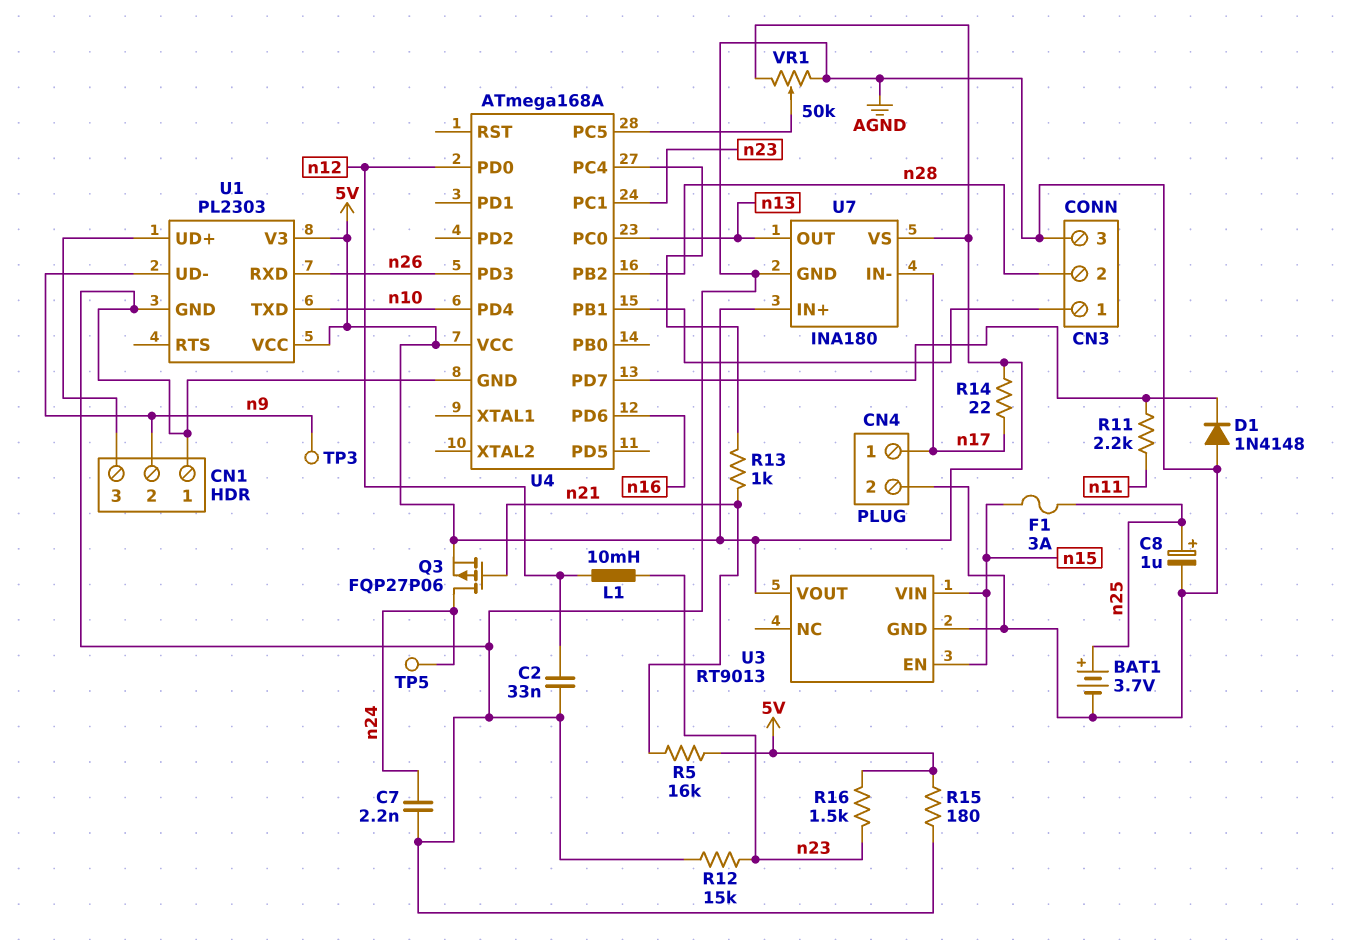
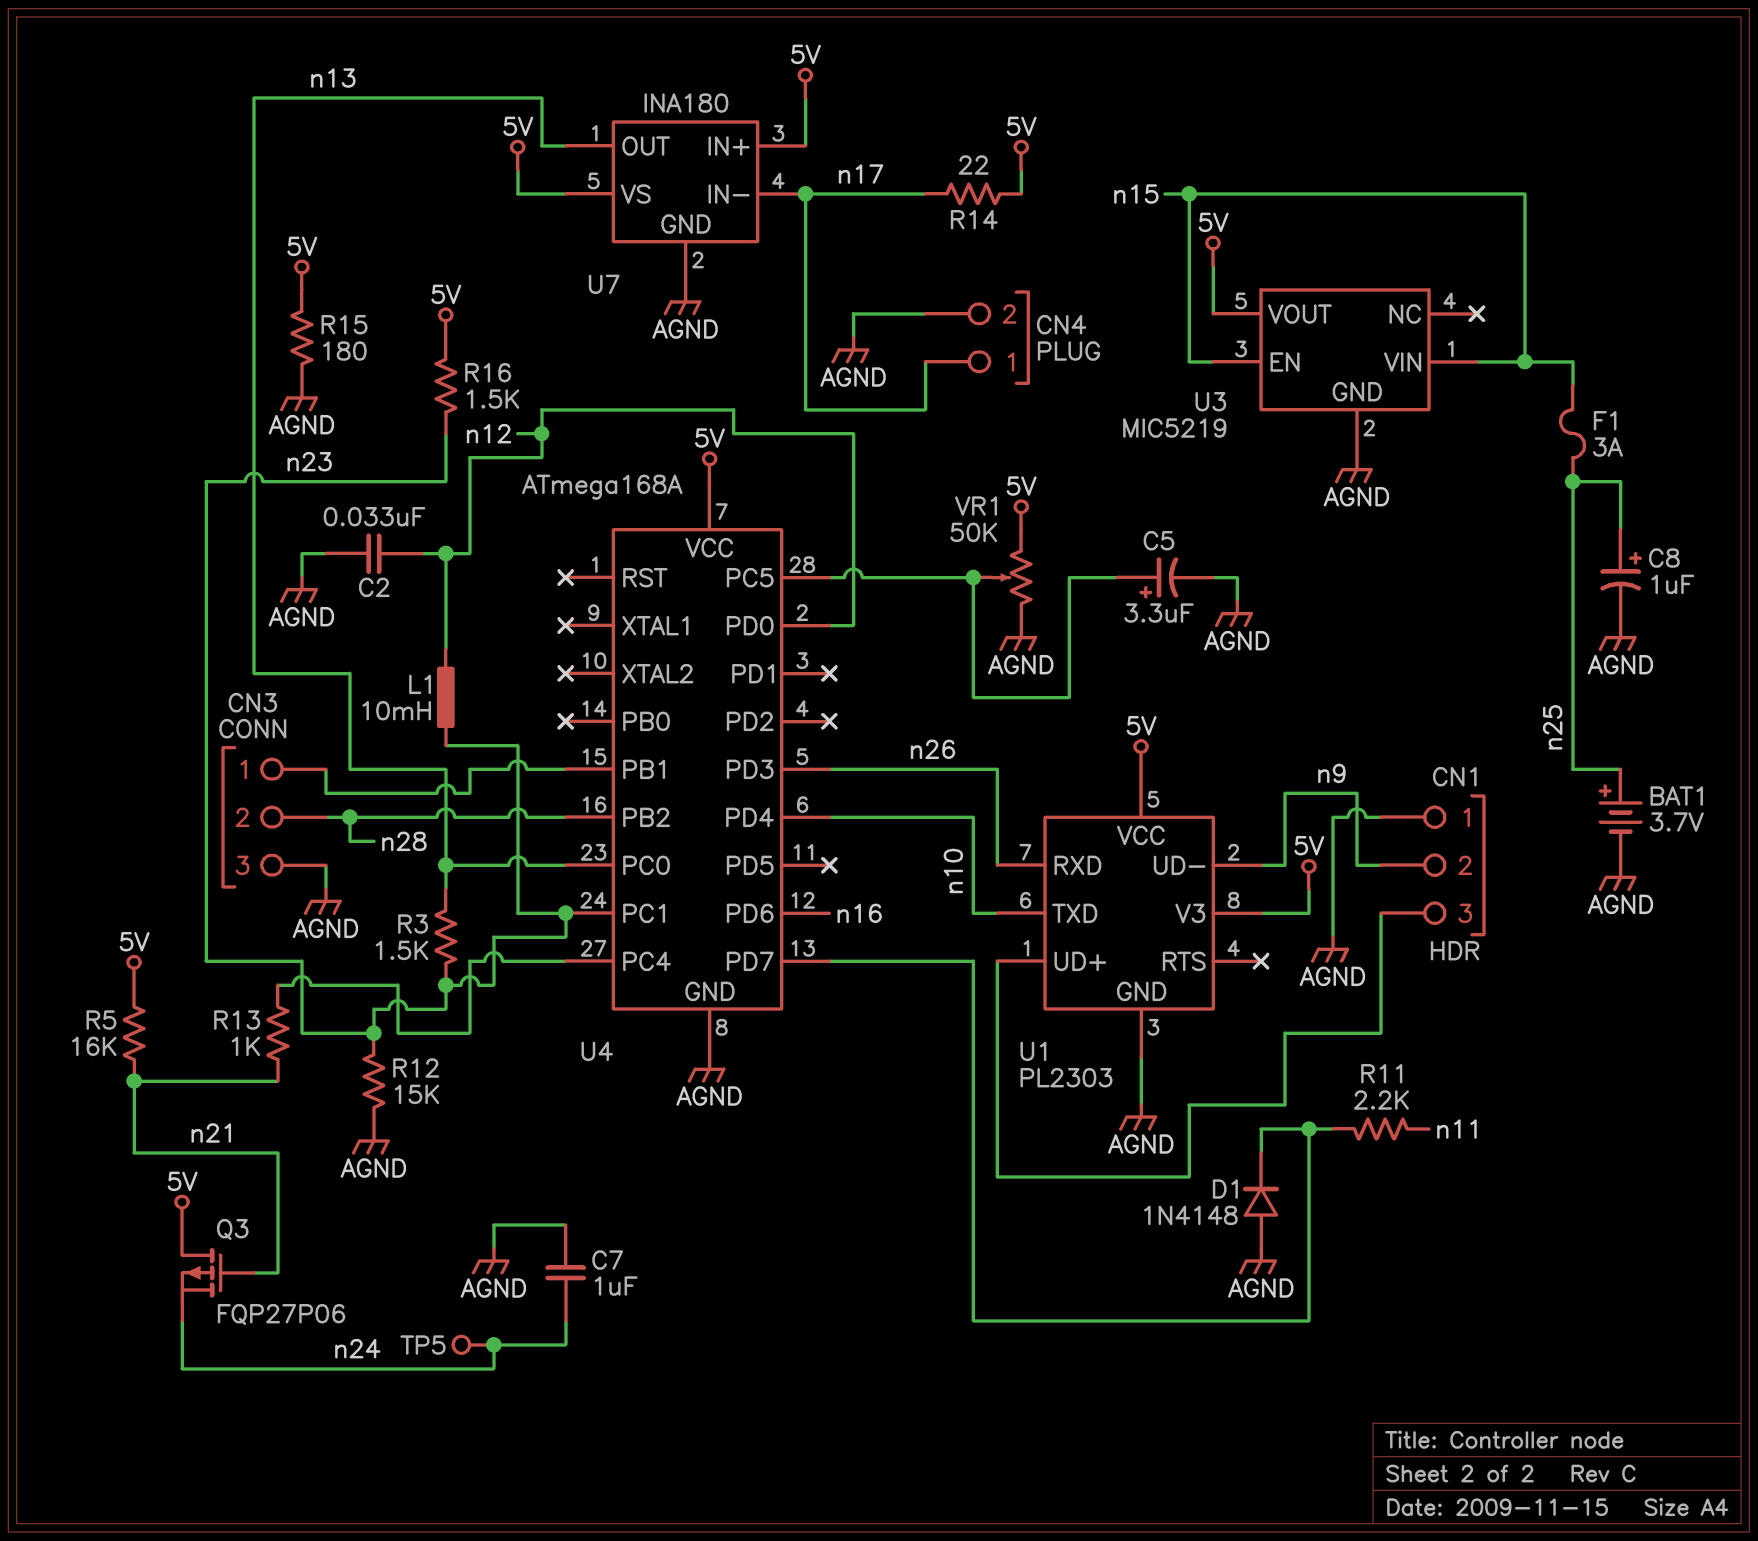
C5: none -> 3.3uF (plus U4/PC5, minus AGND)
C7: 2.2nF (AGND, n24) -> 1uF (AGND, n24)
Q3: PMOS FQP27P06 (G n21, D n24, S 5V) -> PMOS FQP27P06 (G n21, D 5V, S n24)
R3: none -> 1.5k (n13, n23)
TP3: test point (n9) -> none
U3: RT9013 -> MIC5219

